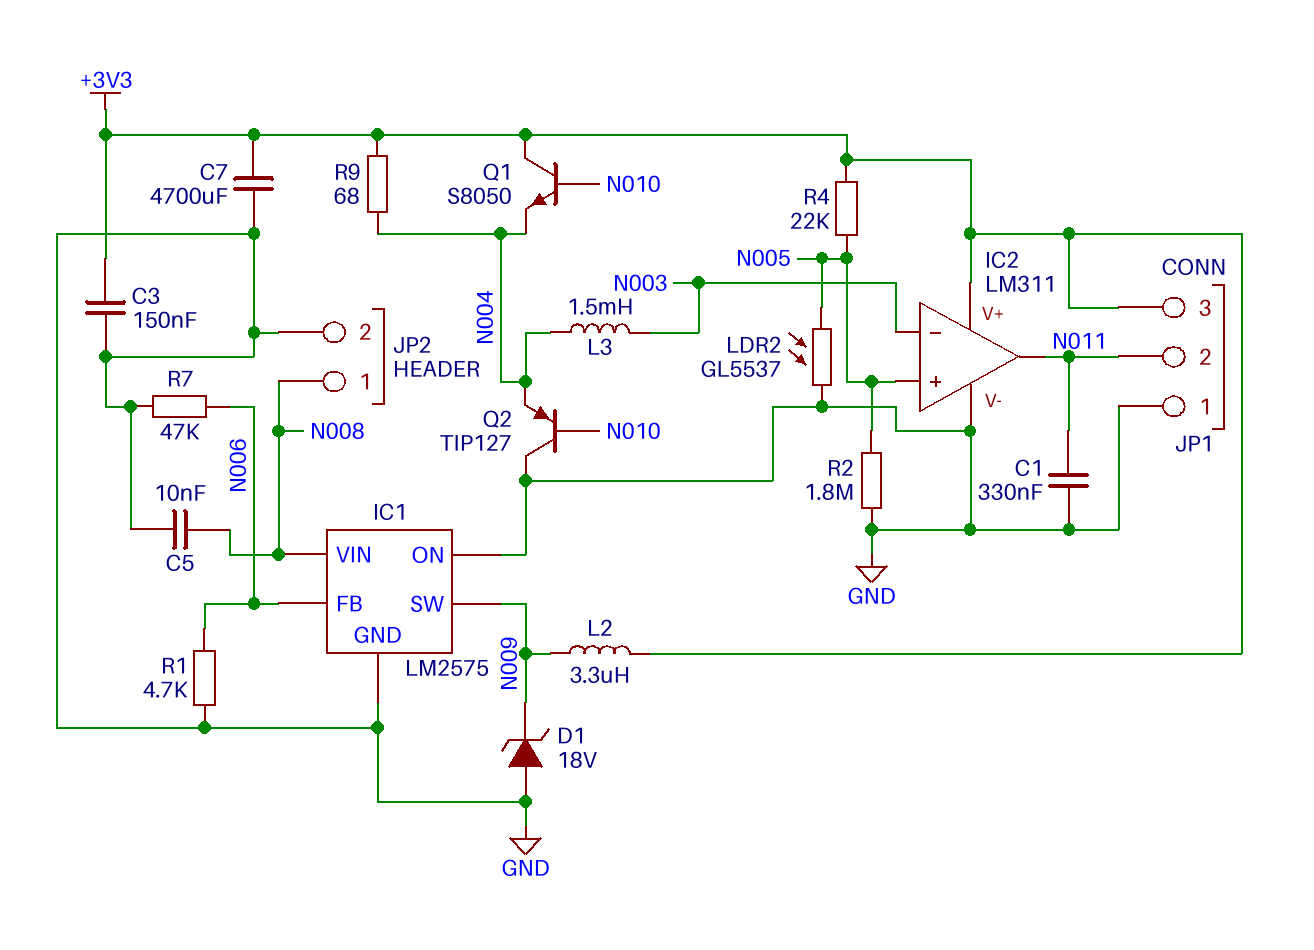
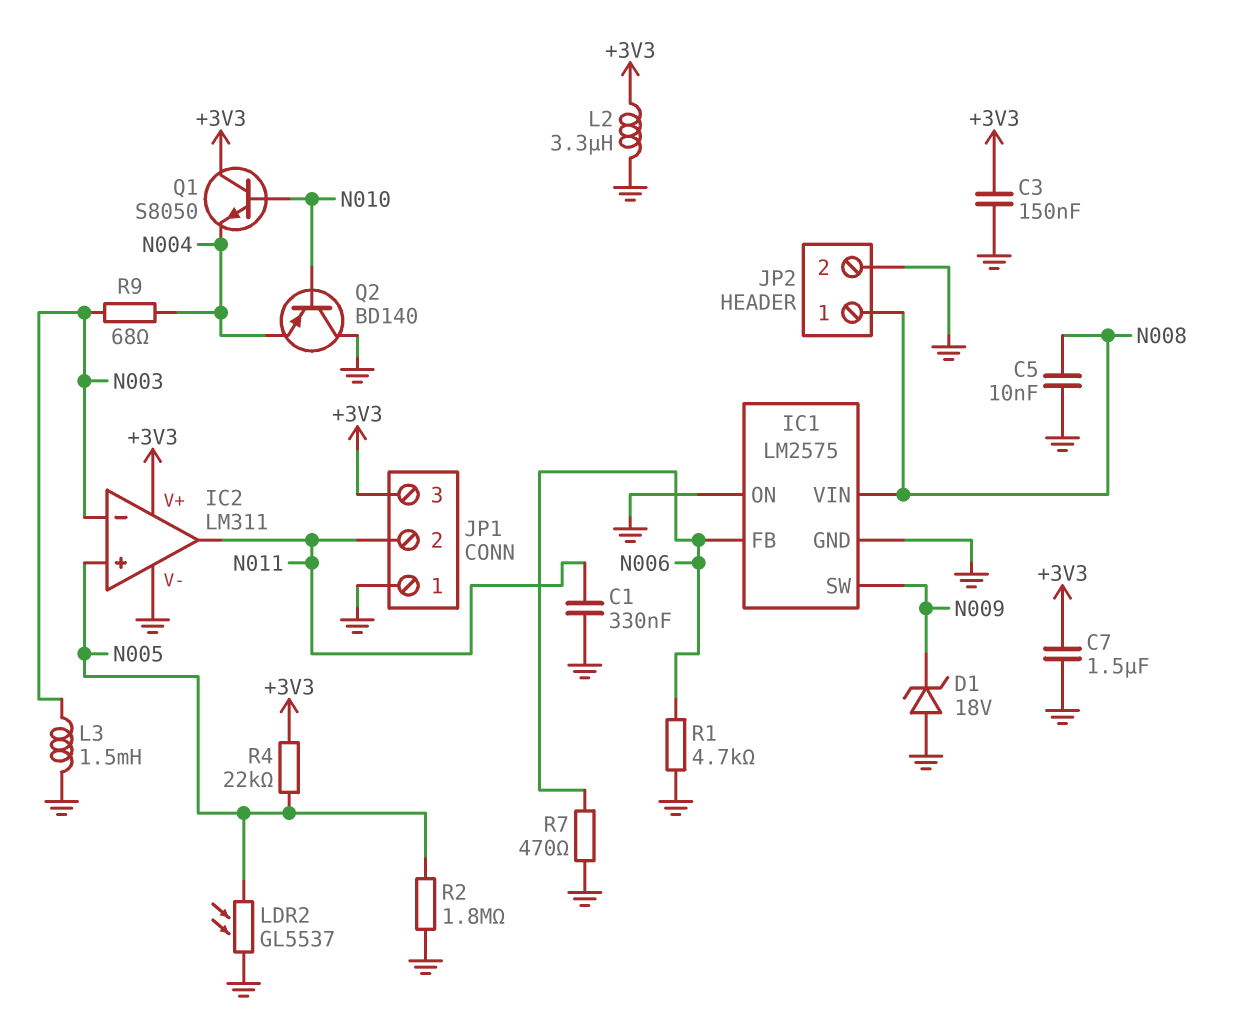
C7: 4700uF (+3V3, GND) -> 1.5uF (+3V3, GND)
L2: 3.3uH (+3V3, N009) -> 3.3uH (+3V3, GND)
L3: 1.5mH (N003, N004) -> 1.5mH (GND, N003)
Q2: PNP TIP127 (B N010, C GND, E N004) -> PNP BD140 (B N010, C GND, E N004)
R7: 47k (GND, N006) -> 470 (GND, N006)
R9: 68 (+3V3, N004) -> 68 (N003, N004)

